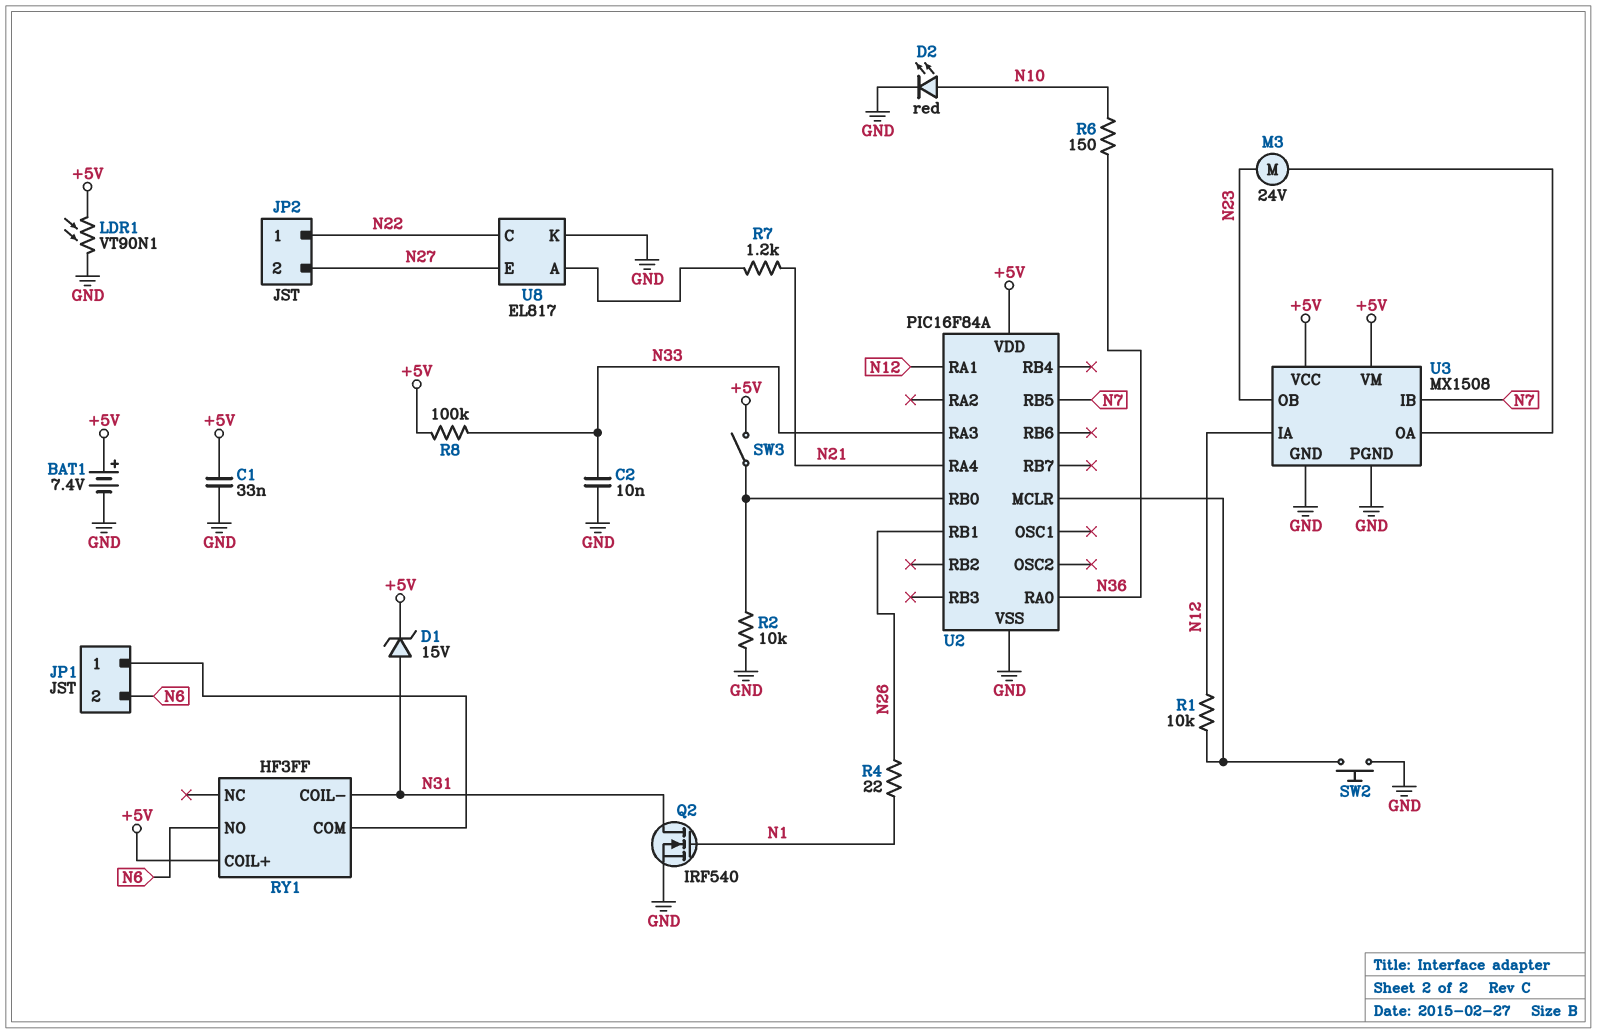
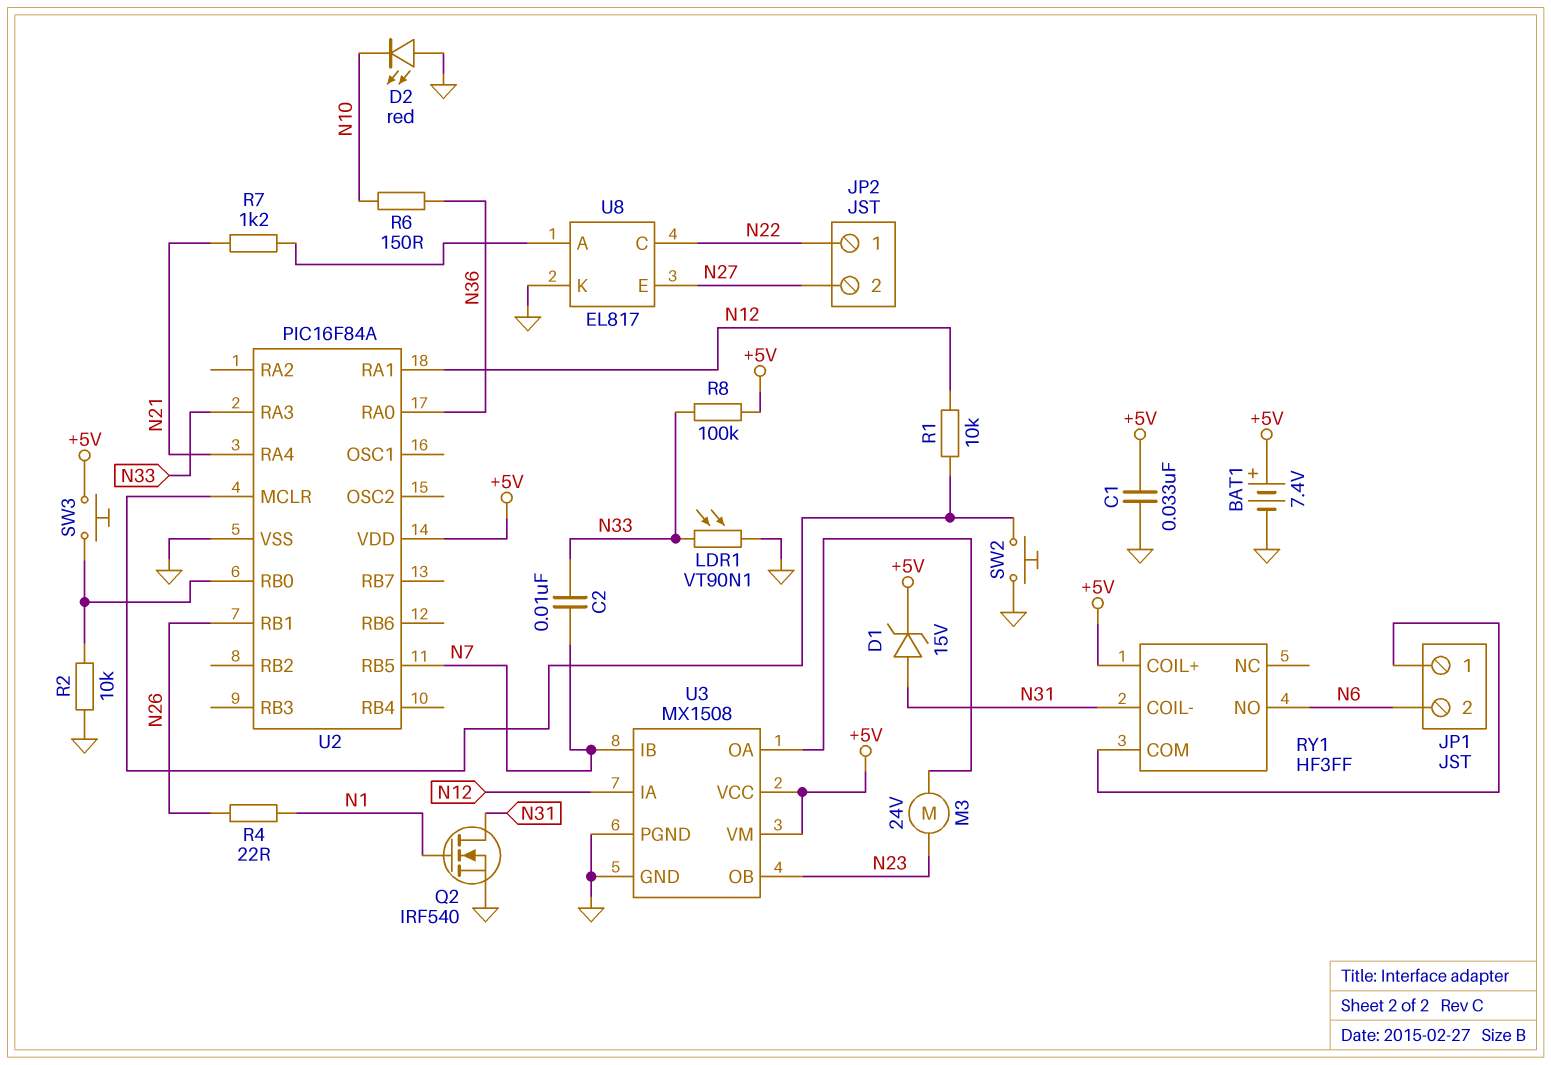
C2: 10nF (GND, N33) -> 10nF (N7, N33)
D2: LED red (A N10, K GND) -> LED red (A GND, K N10)
LDR1: VT90N1 (+5V, GND) -> VT90N1 (GND, N33)
SW3: switch (+5V, U2/RB0) -> button (+5V, U2/RB0)

